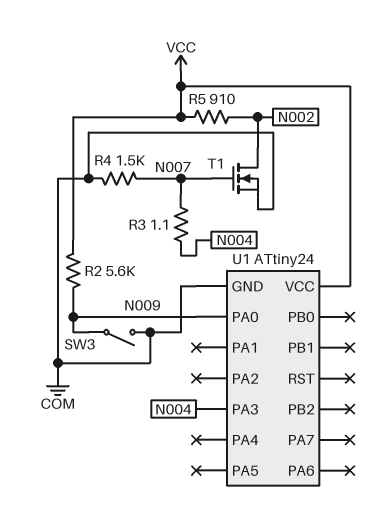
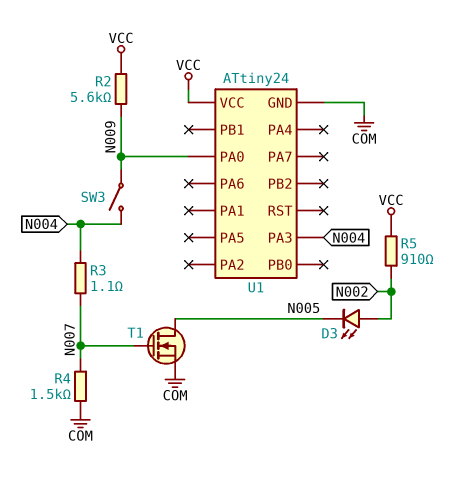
D3: none -> LED (A N002, K N005)
SW3: switch (COM, N009) -> switch (N004, N009)
T1: NMOS (G N007, D N002, S COM) -> NMOS (G N007, D N005, S COM)

